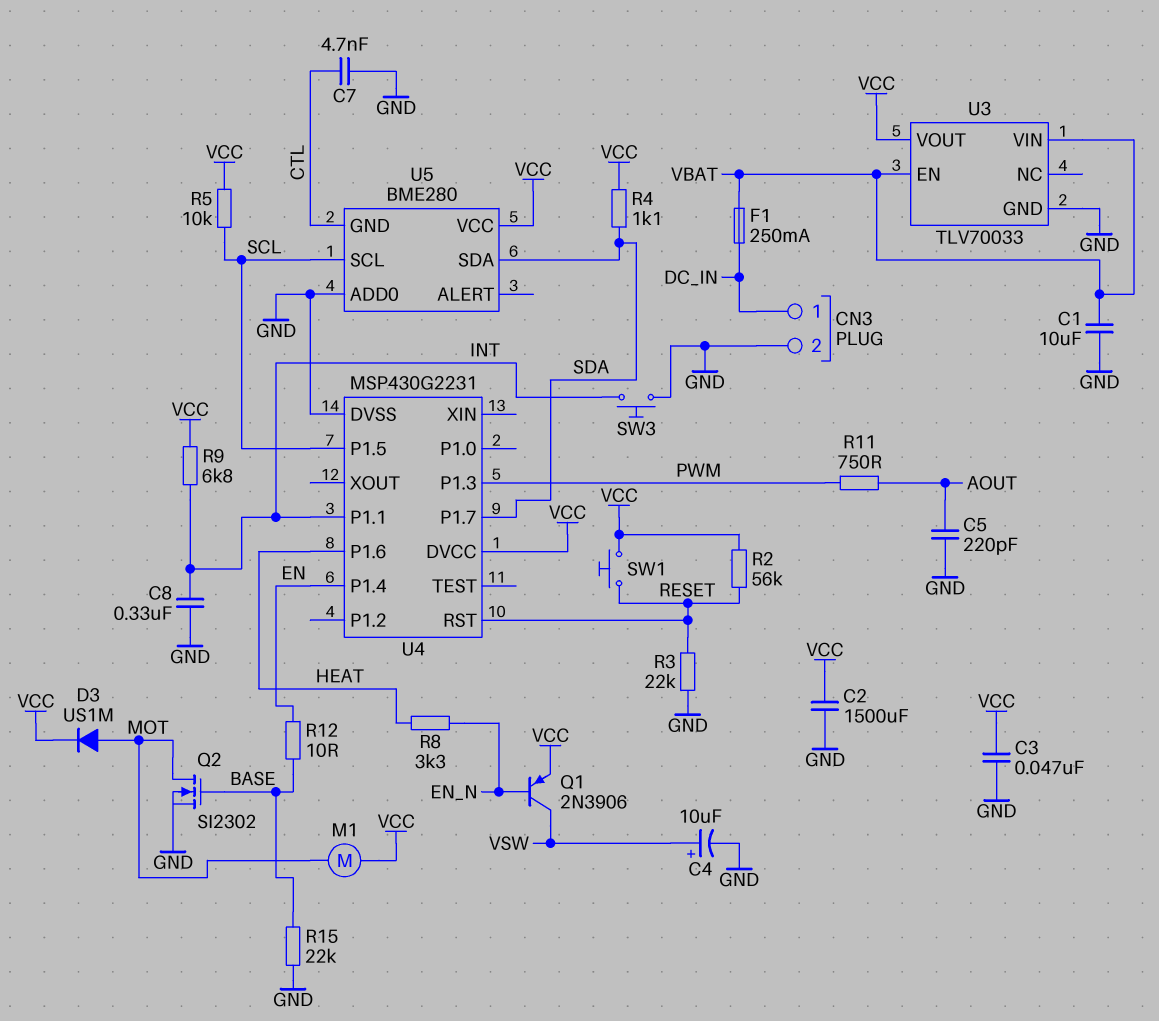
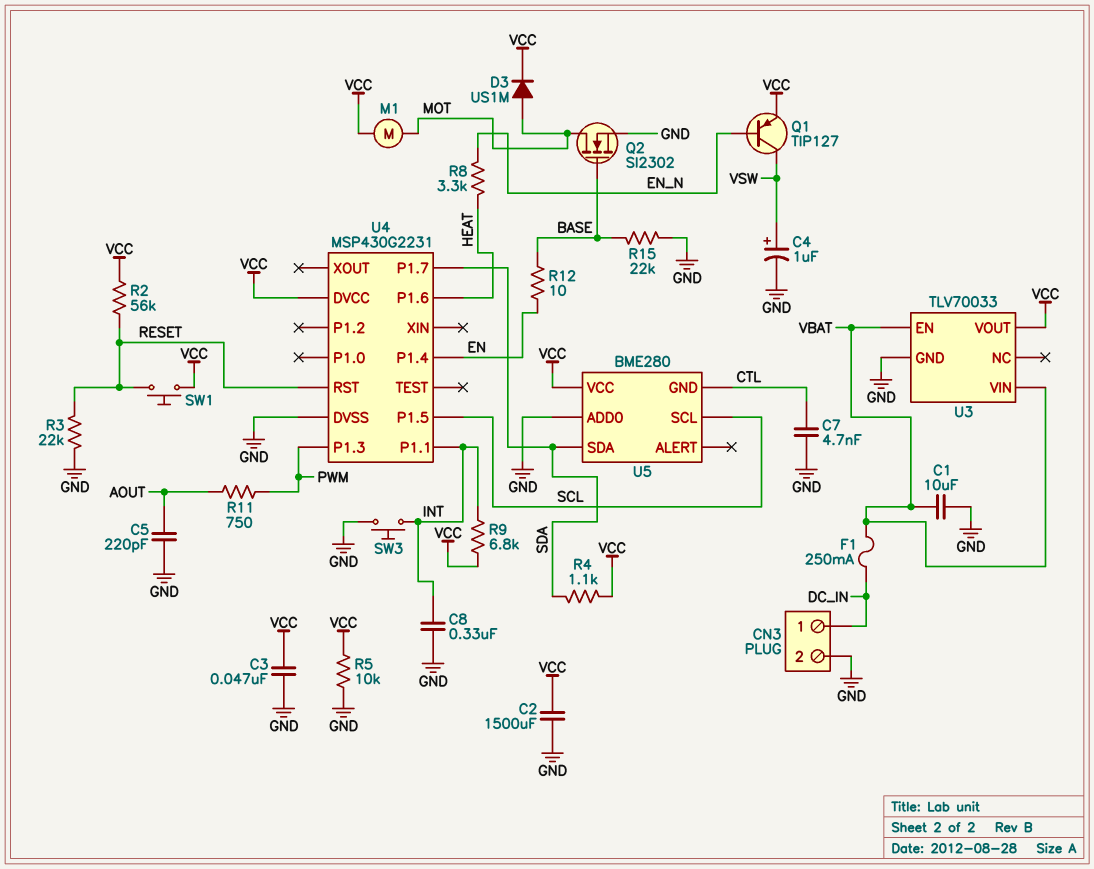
C4: 10uF (plus VSW, minus GND) -> 1uF (plus VSW, minus GND)
Q1: PNP 2N3906 (B EN_N, C VSW, E VCC) -> PNP TIP127 (B EN_N, C VSW, E VCC)
R5: 10k (SCL, VCC) -> 10k (GND, VCC)

